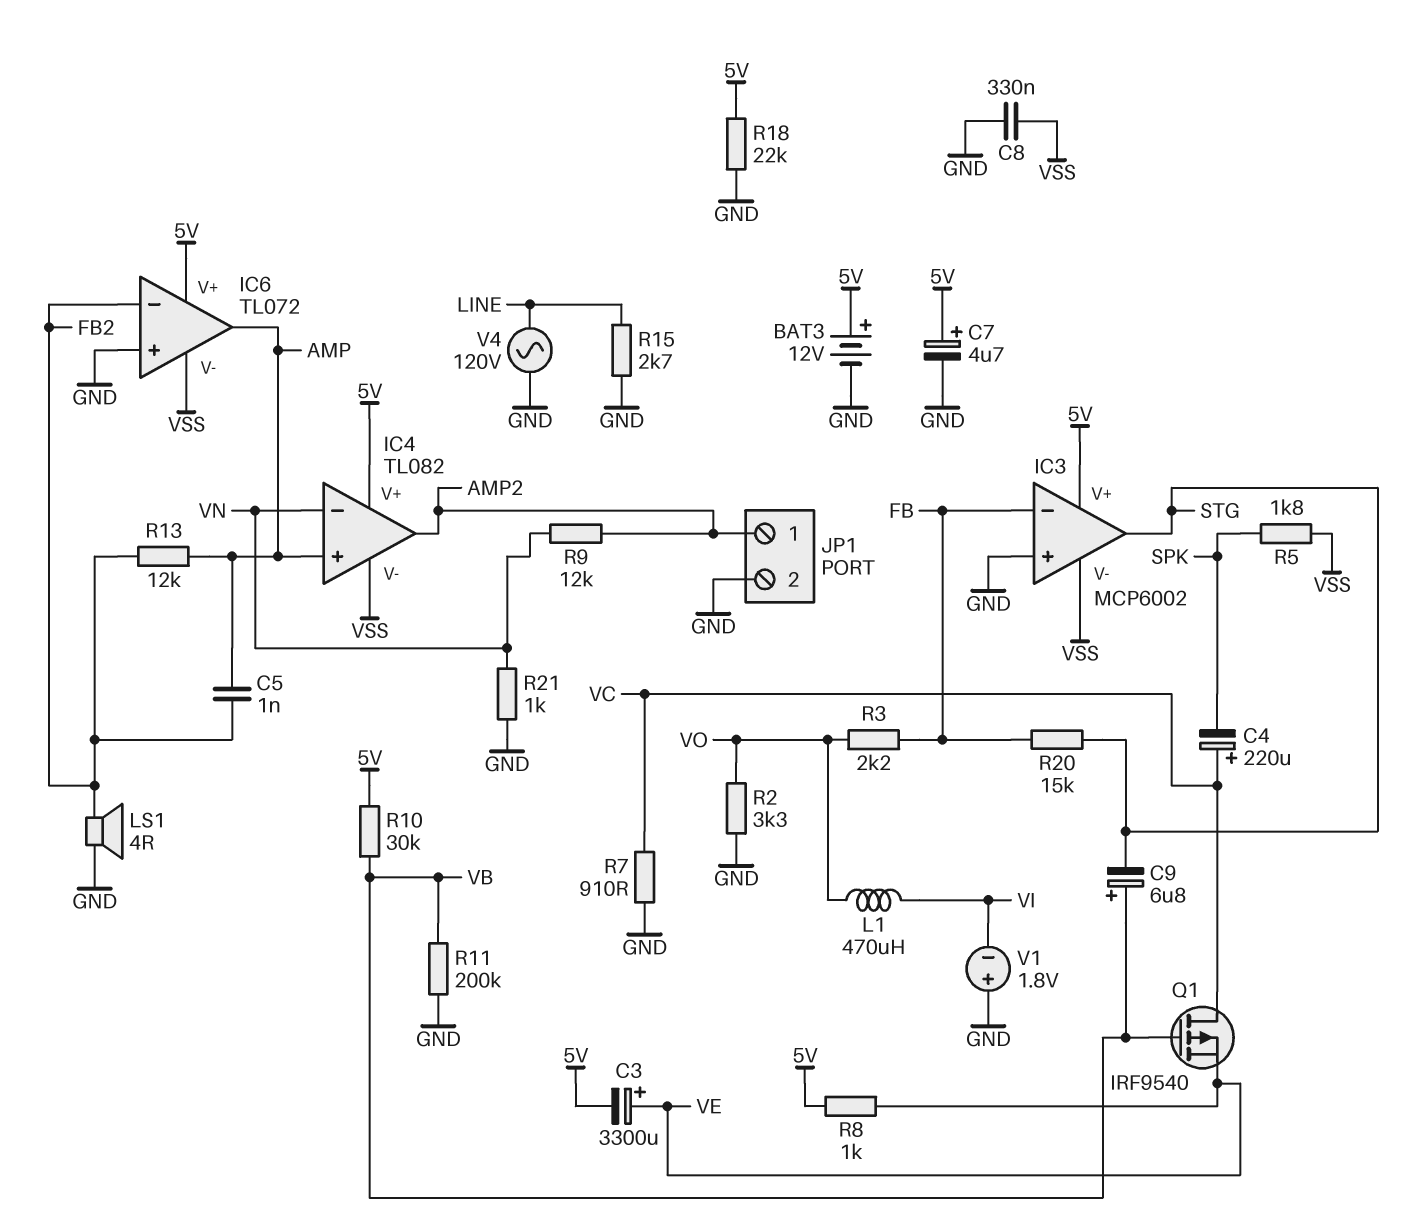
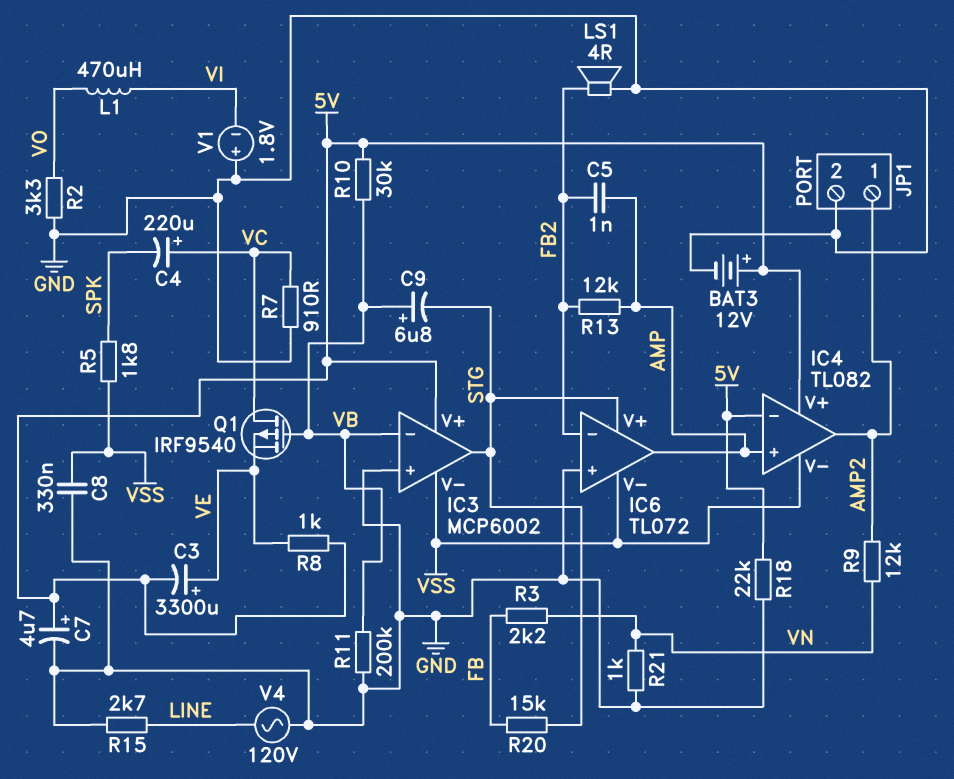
IC3 pin in-: FB -> VB
IC4 pin in-: VN -> 5V
IC6 pin V+: 5V -> STG
R3: 2.2k (FB, VO) -> 2.2k (FB, VN)

